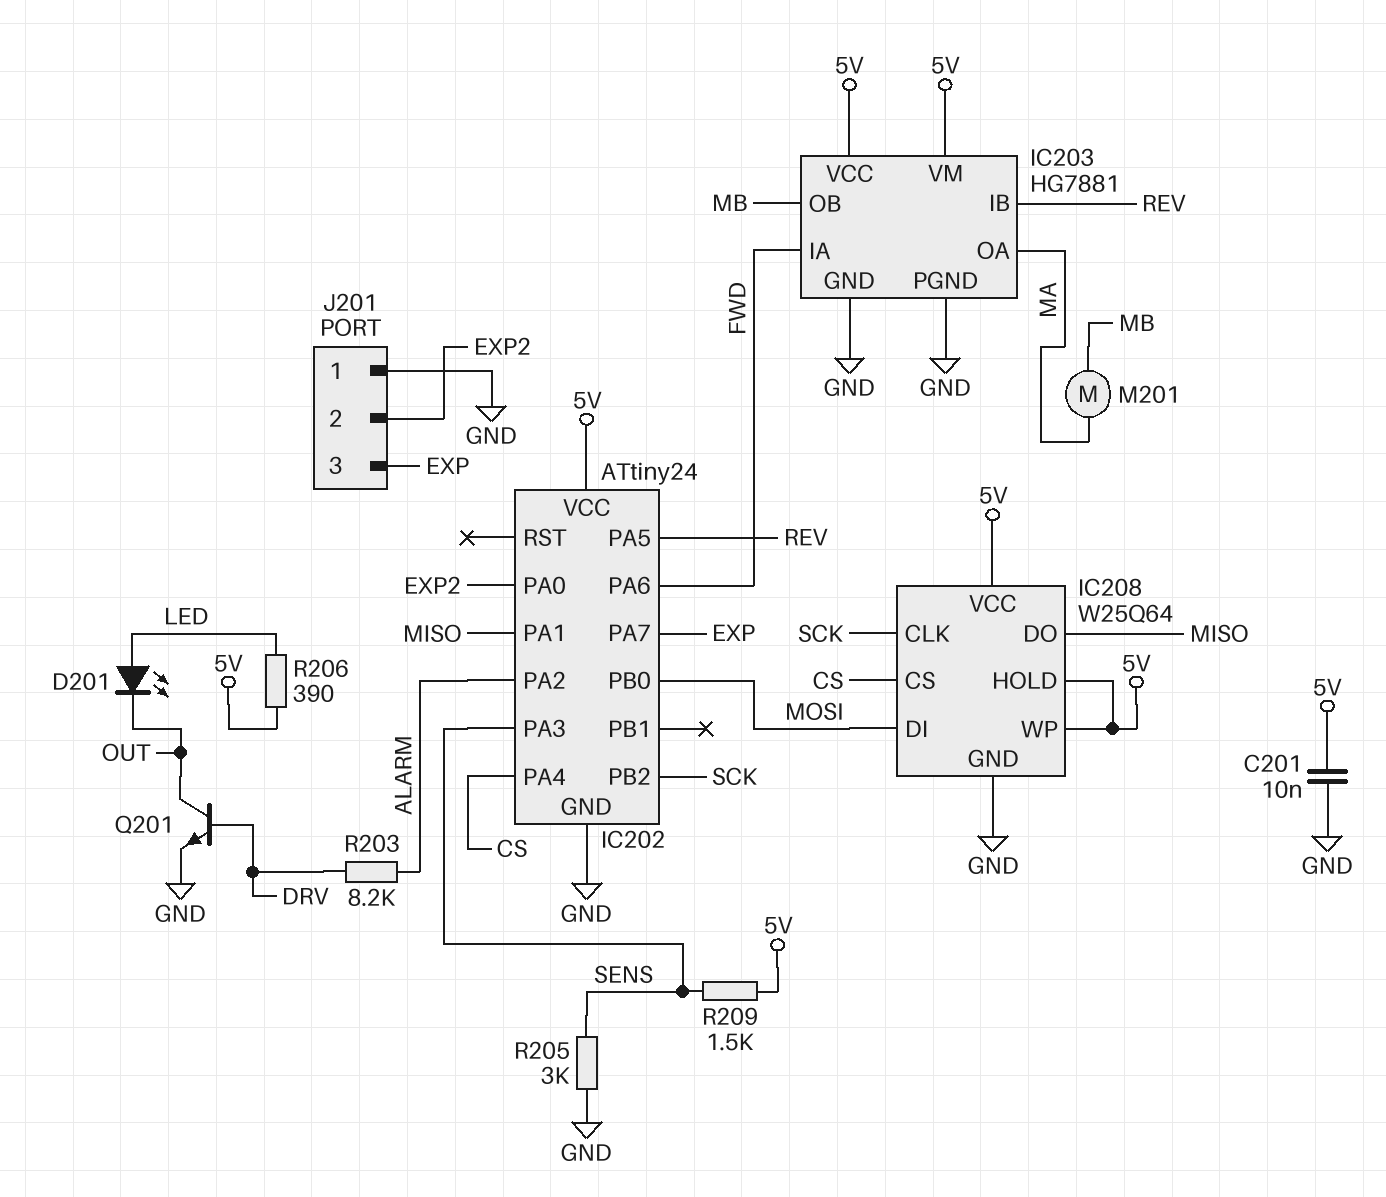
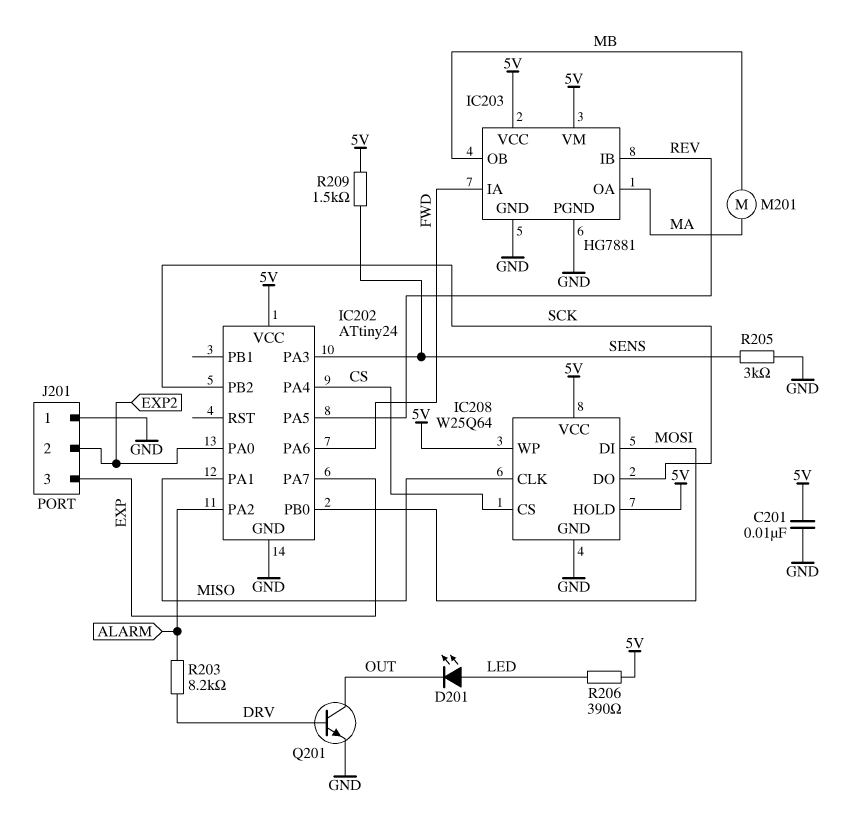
IC208 pin CLK: SCK -> MISO
IC208 pin DO: MISO -> SCK

